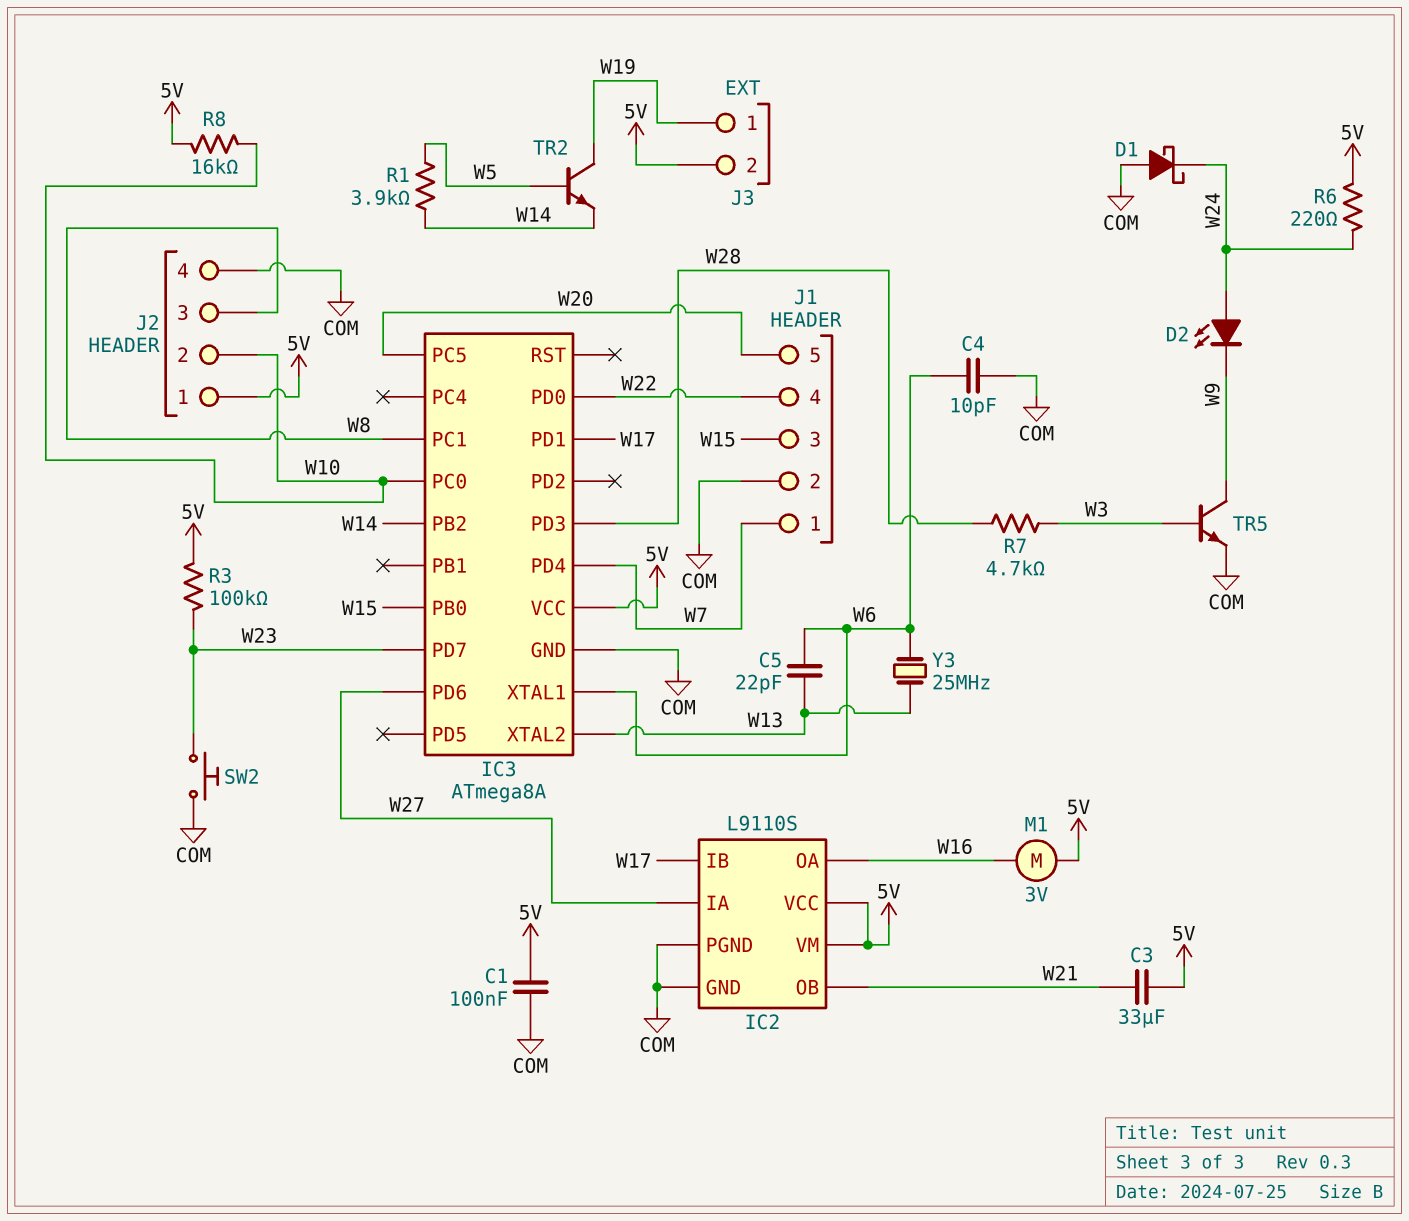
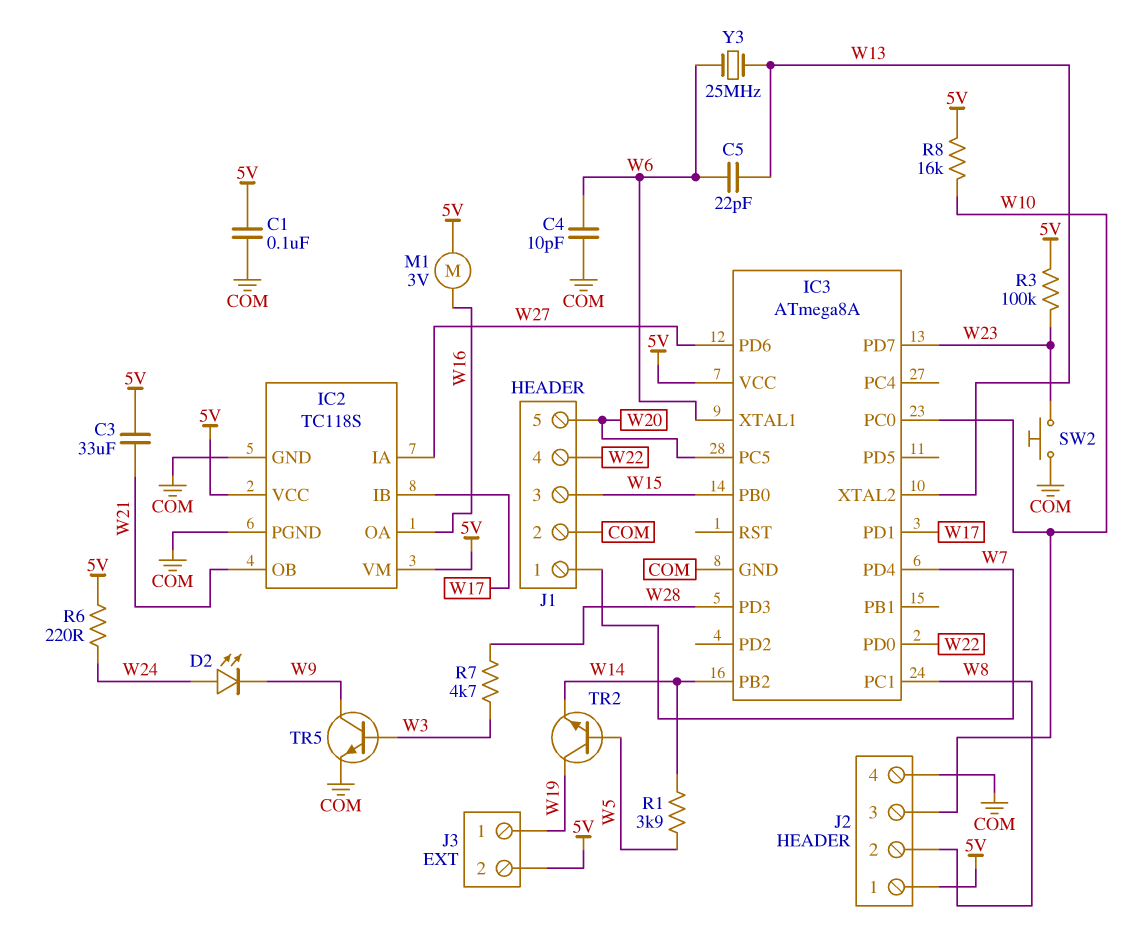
D1: schottky (A COM, K W24) -> none
IC2: L9110S -> TC118S
J2 pin 2: W10 -> W8
J2 pin 3: W8 -> W10

